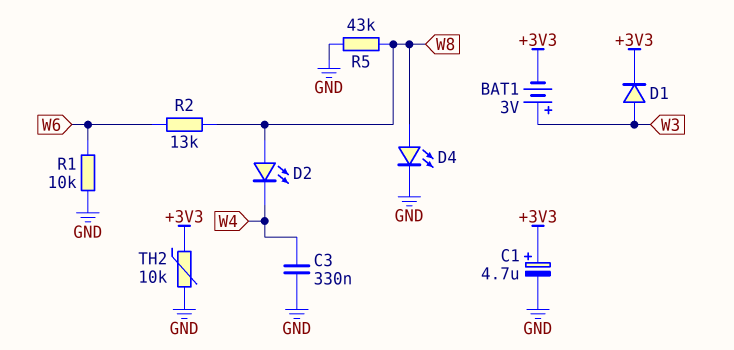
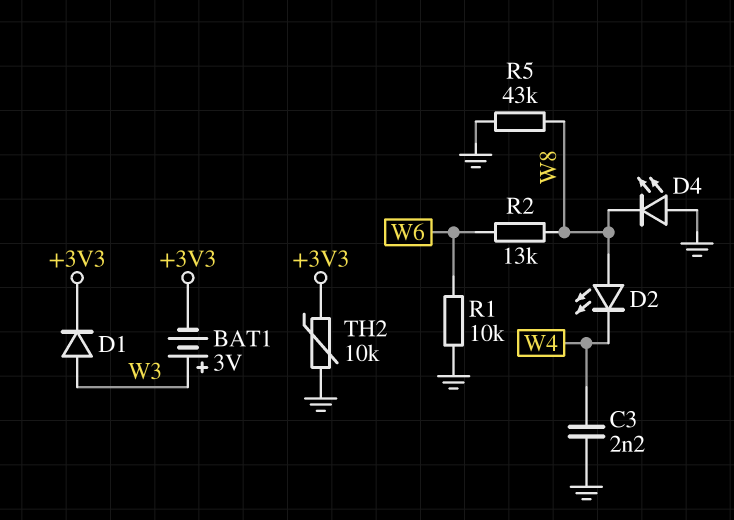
C1: 4.7uF (plus +3V3, minus GND) -> none
C3: 330nF (GND, W4) -> 2.2nF (GND, W4)
D4: LED (A W8, K GND) -> LED (A GND, K W8)

